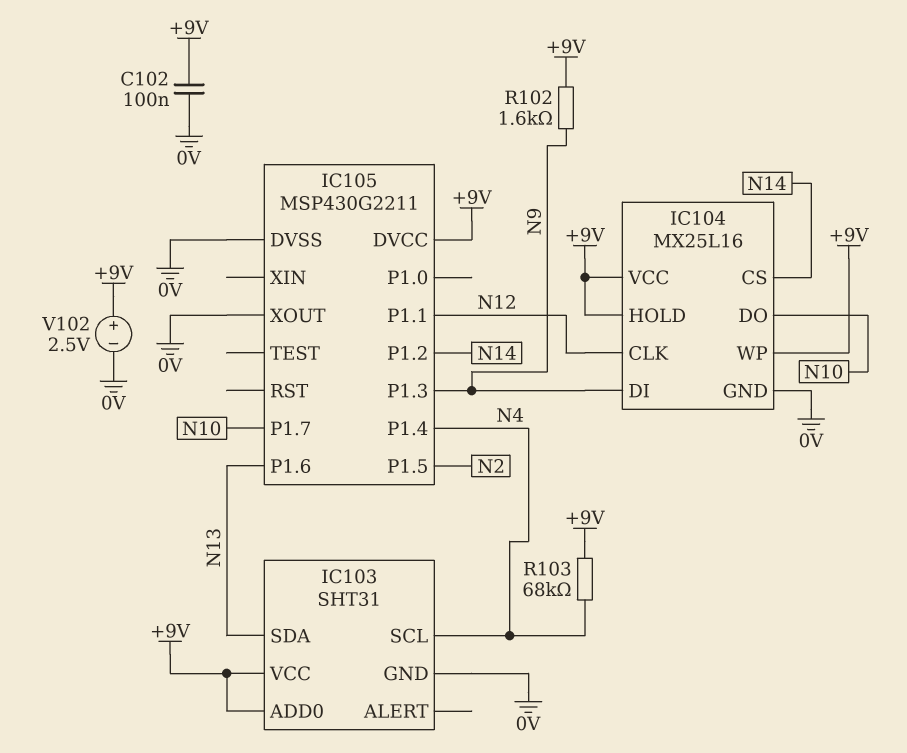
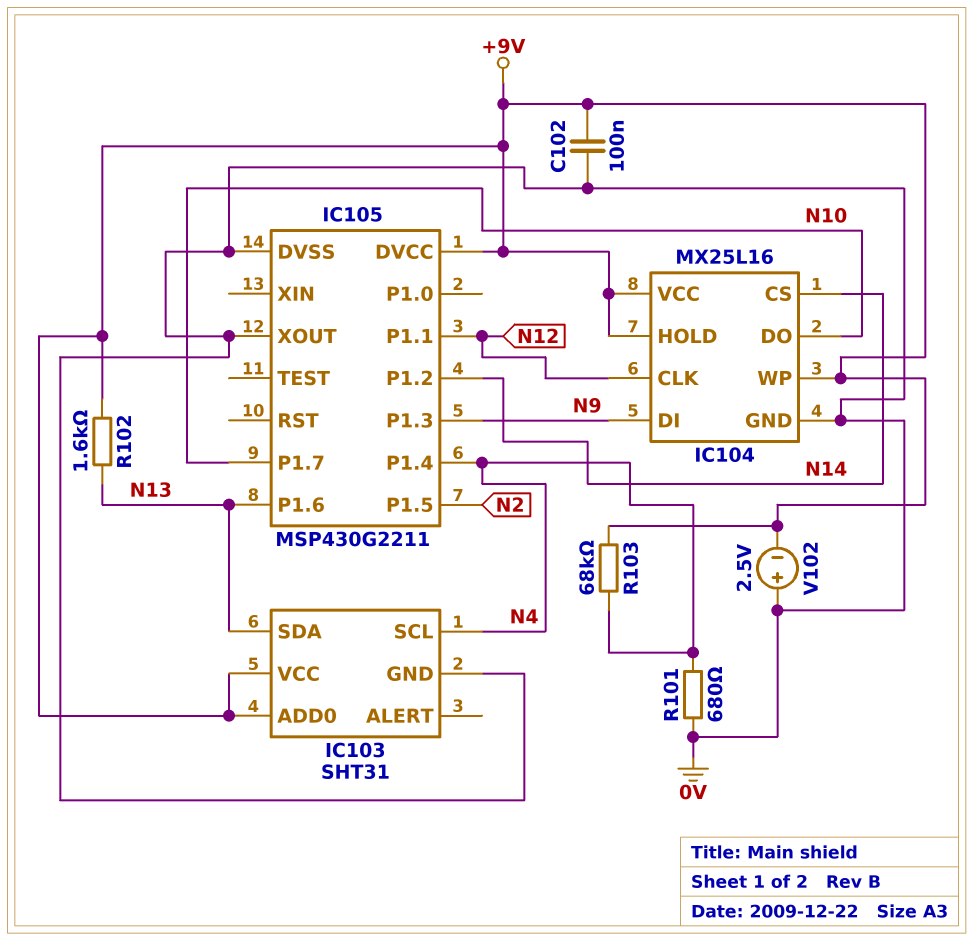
R101: none -> 680 (0V, N4)
R102: 1.6k (+9V, N9) -> 1.6k (+9V, N13)
V102: 2.5V (plus +9V, minus 0V) -> 2.5V (plus 0V, minus +9V)

